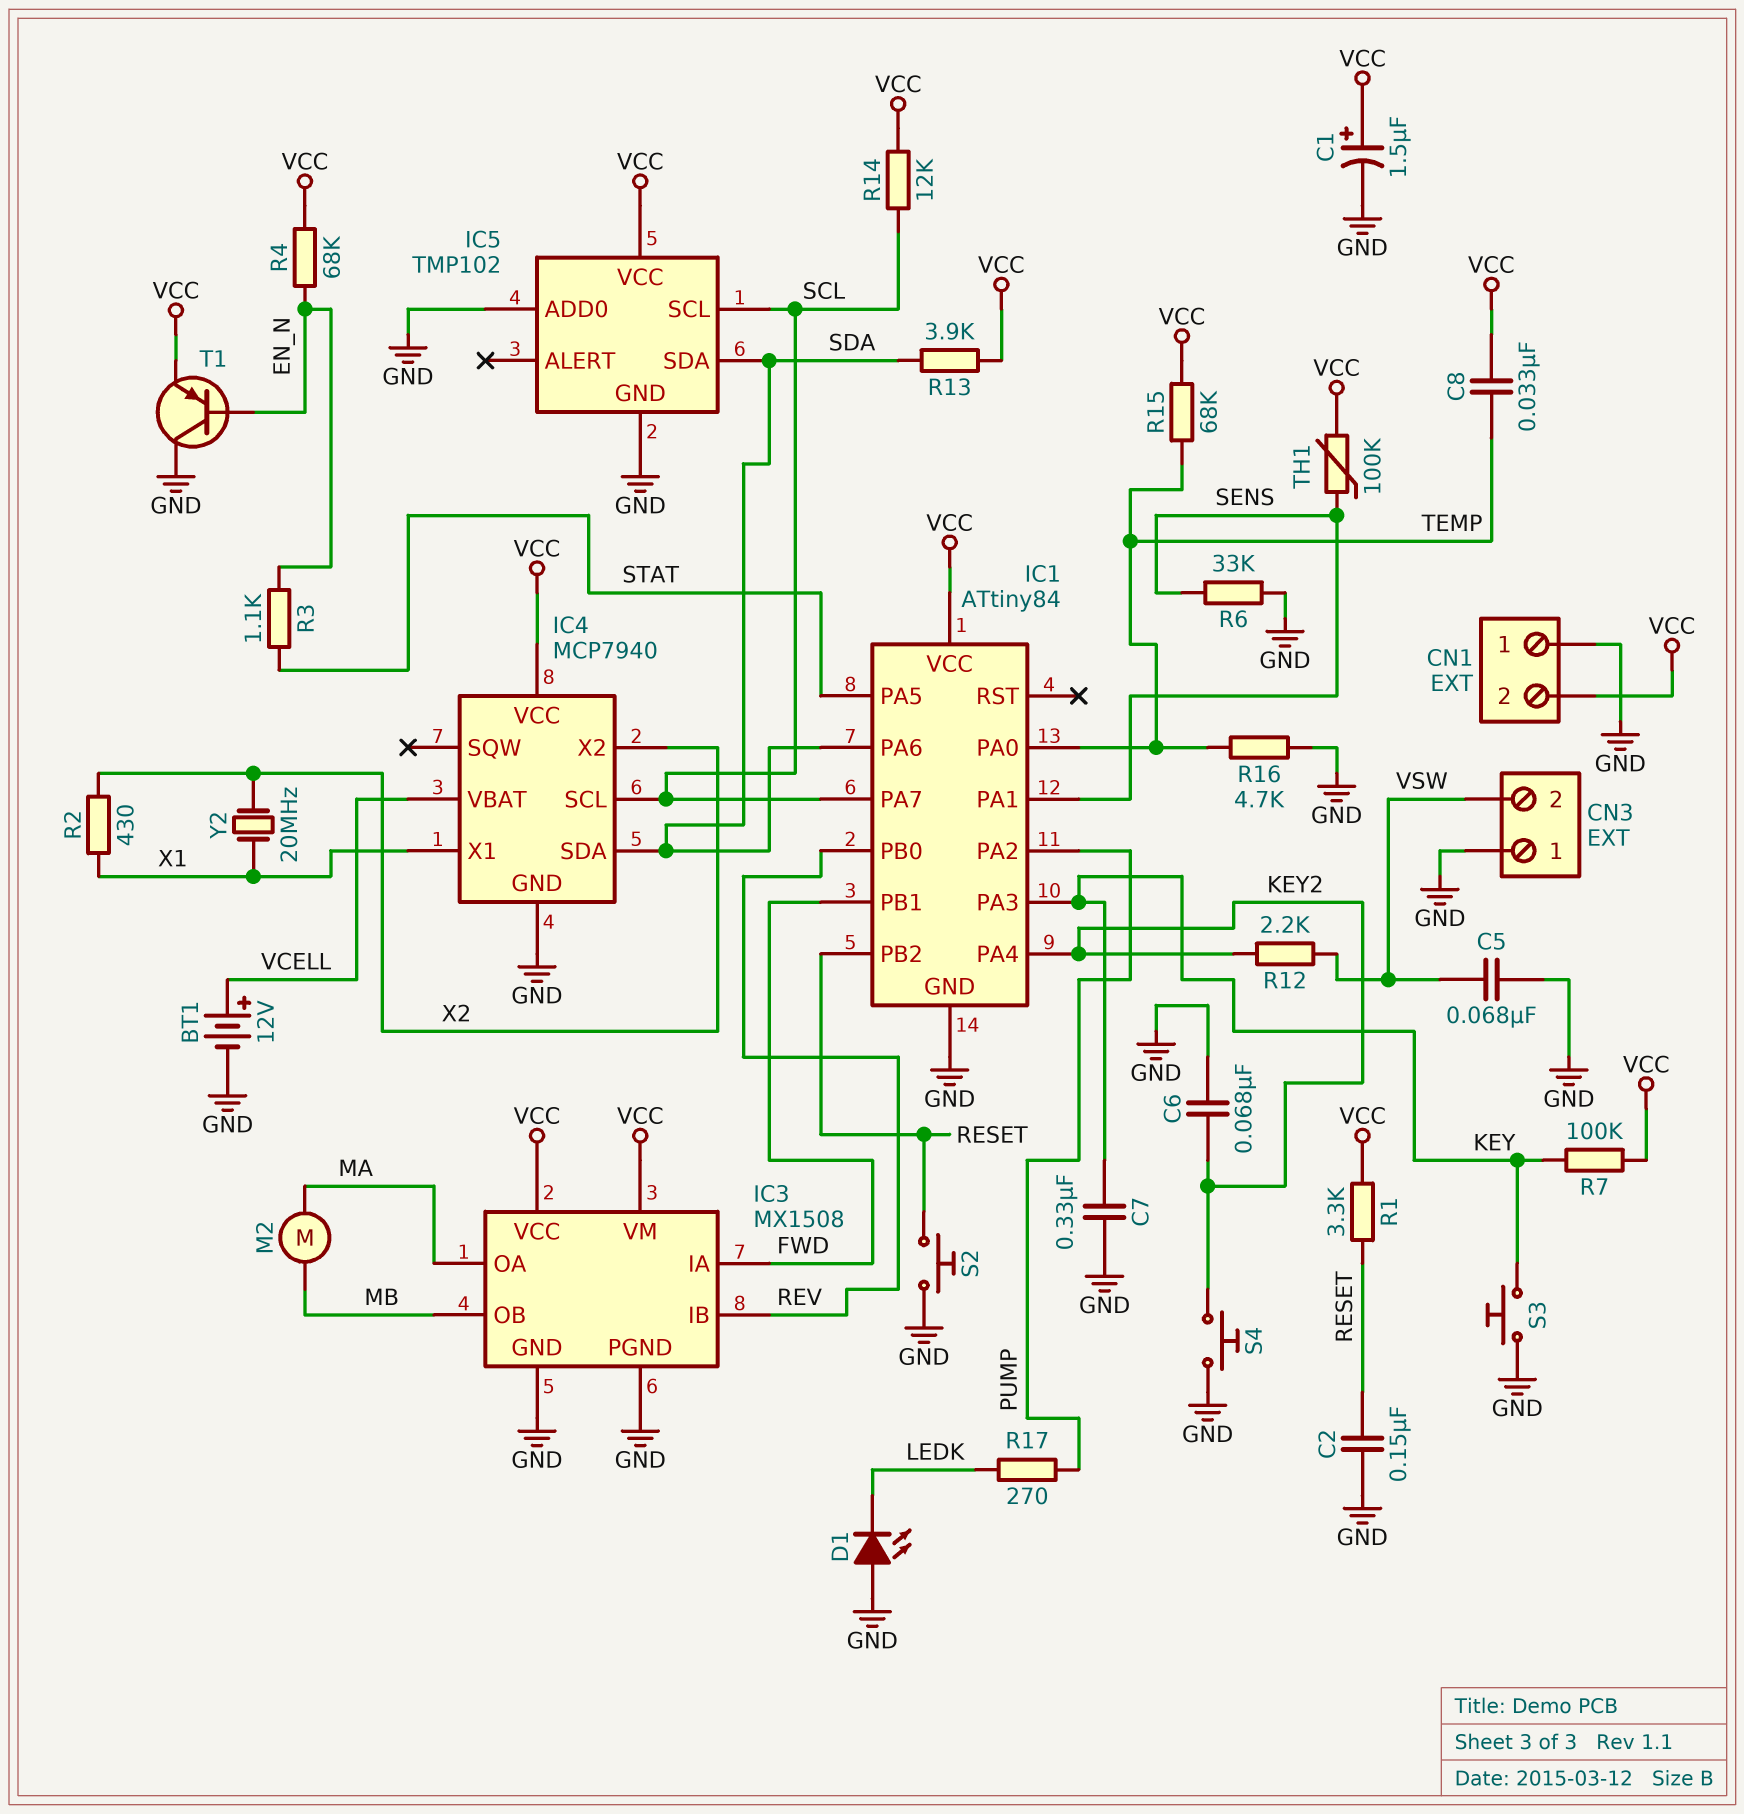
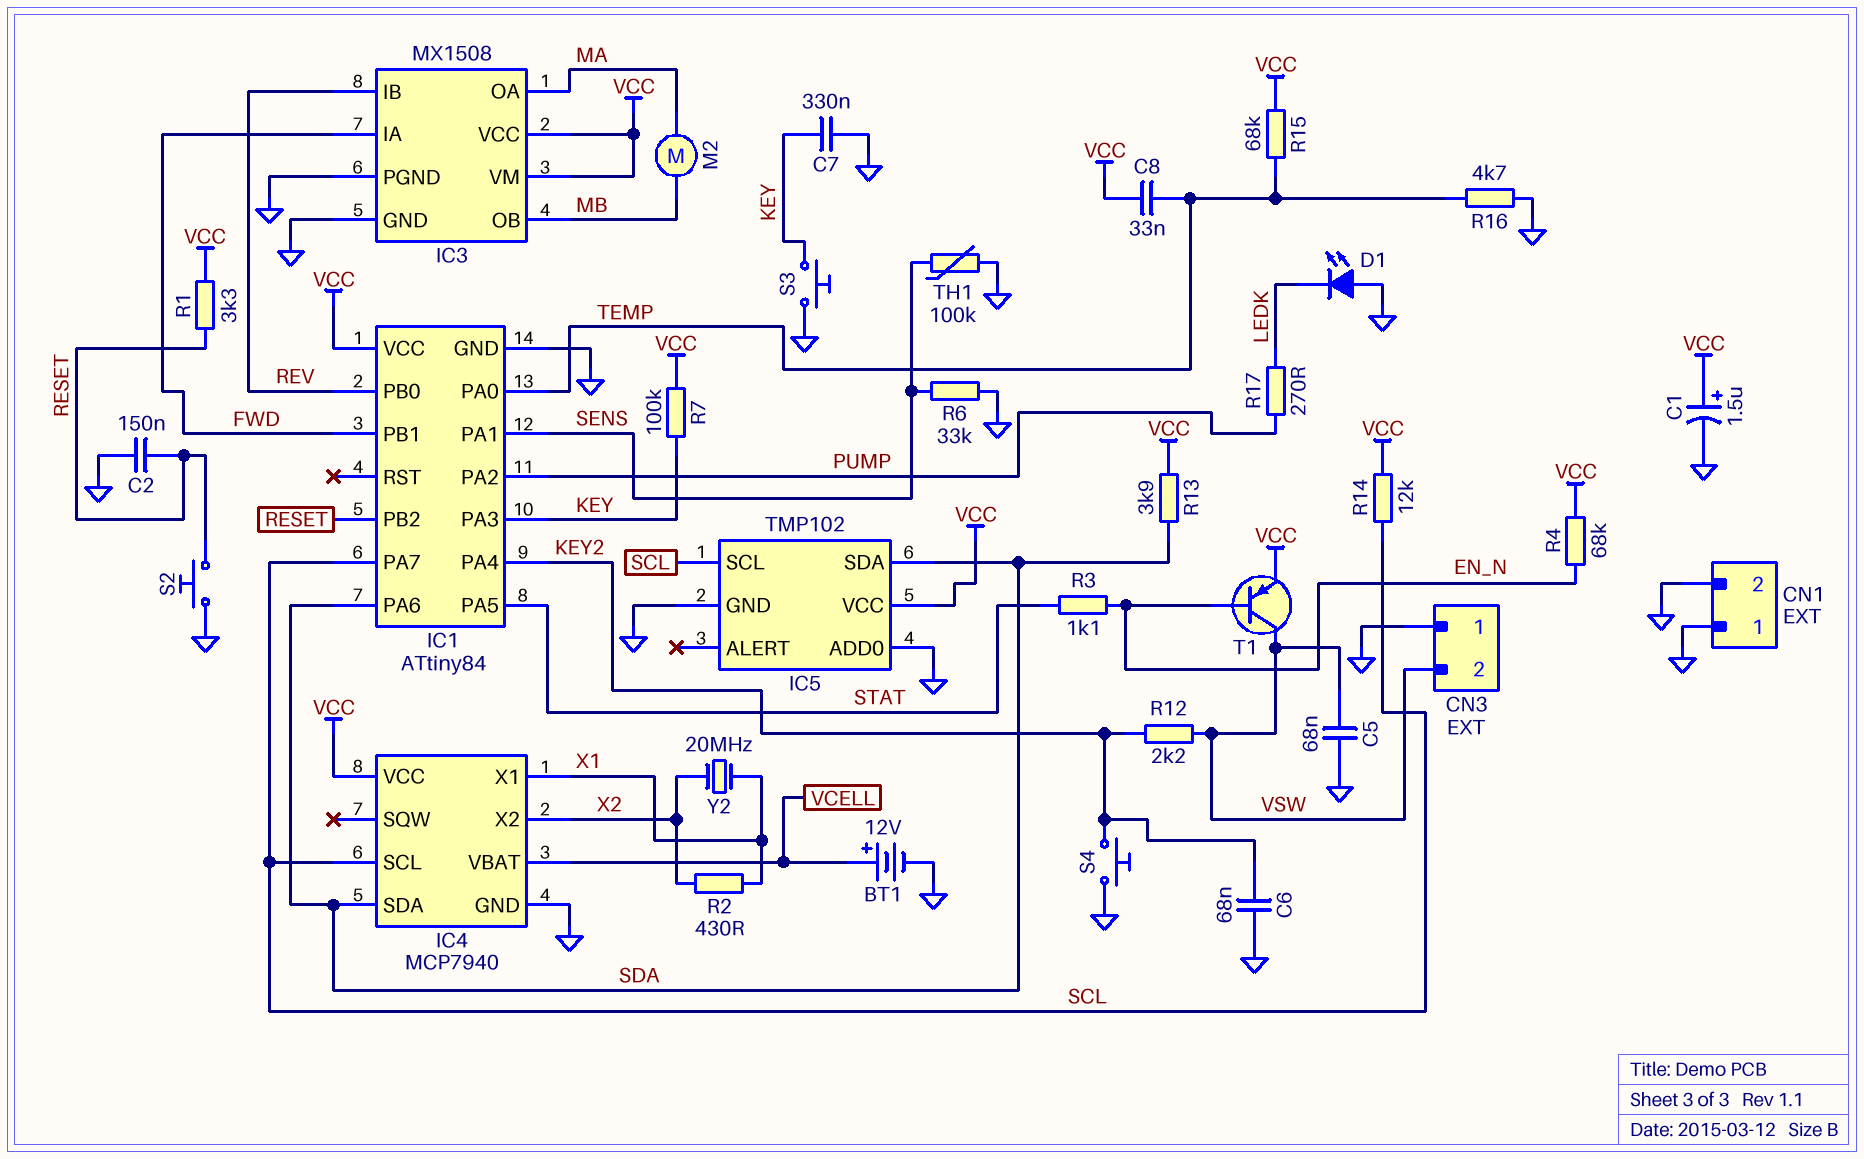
CN1 pin 2: VCC -> GND
T1: PNP (B EN_N, C GND, E VCC) -> PNP (B EN_N, C VSW, E VCC)
TH1: 100k (SENS, VCC) -> 100k (GND, SENS)

